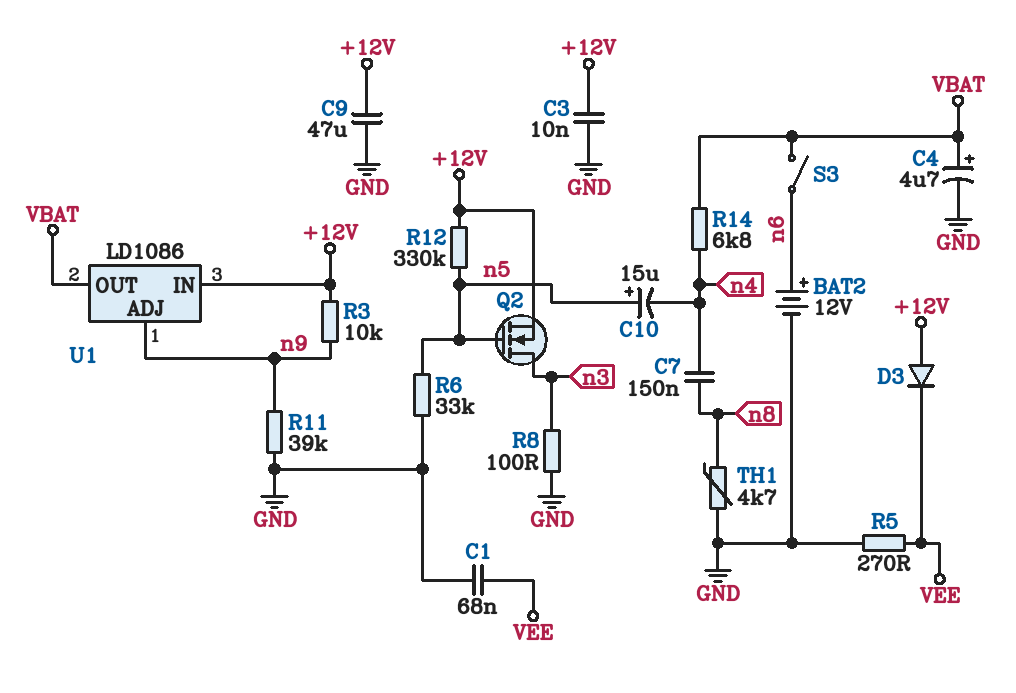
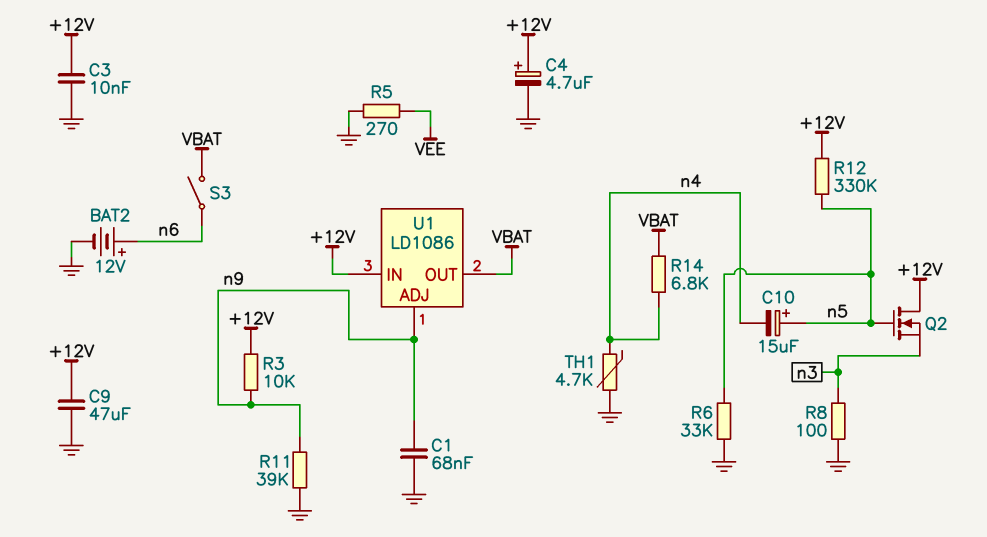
C1: 68nF (GND, VEE) -> 68nF (GND, n9)
C4: 4.7uF (plus VBAT, minus GND) -> 4.7uF (plus +12V, minus GND)
C7: 150nF (n4, n8) -> none
D3: diode (A +12V, K VEE) -> none
Q2: NMOS (G n5, D n3, S +12V) -> NMOS (G n5, D +12V, S n3)
TH1: 4.7k (GND, n8) -> 4.7k (GND, n4)

